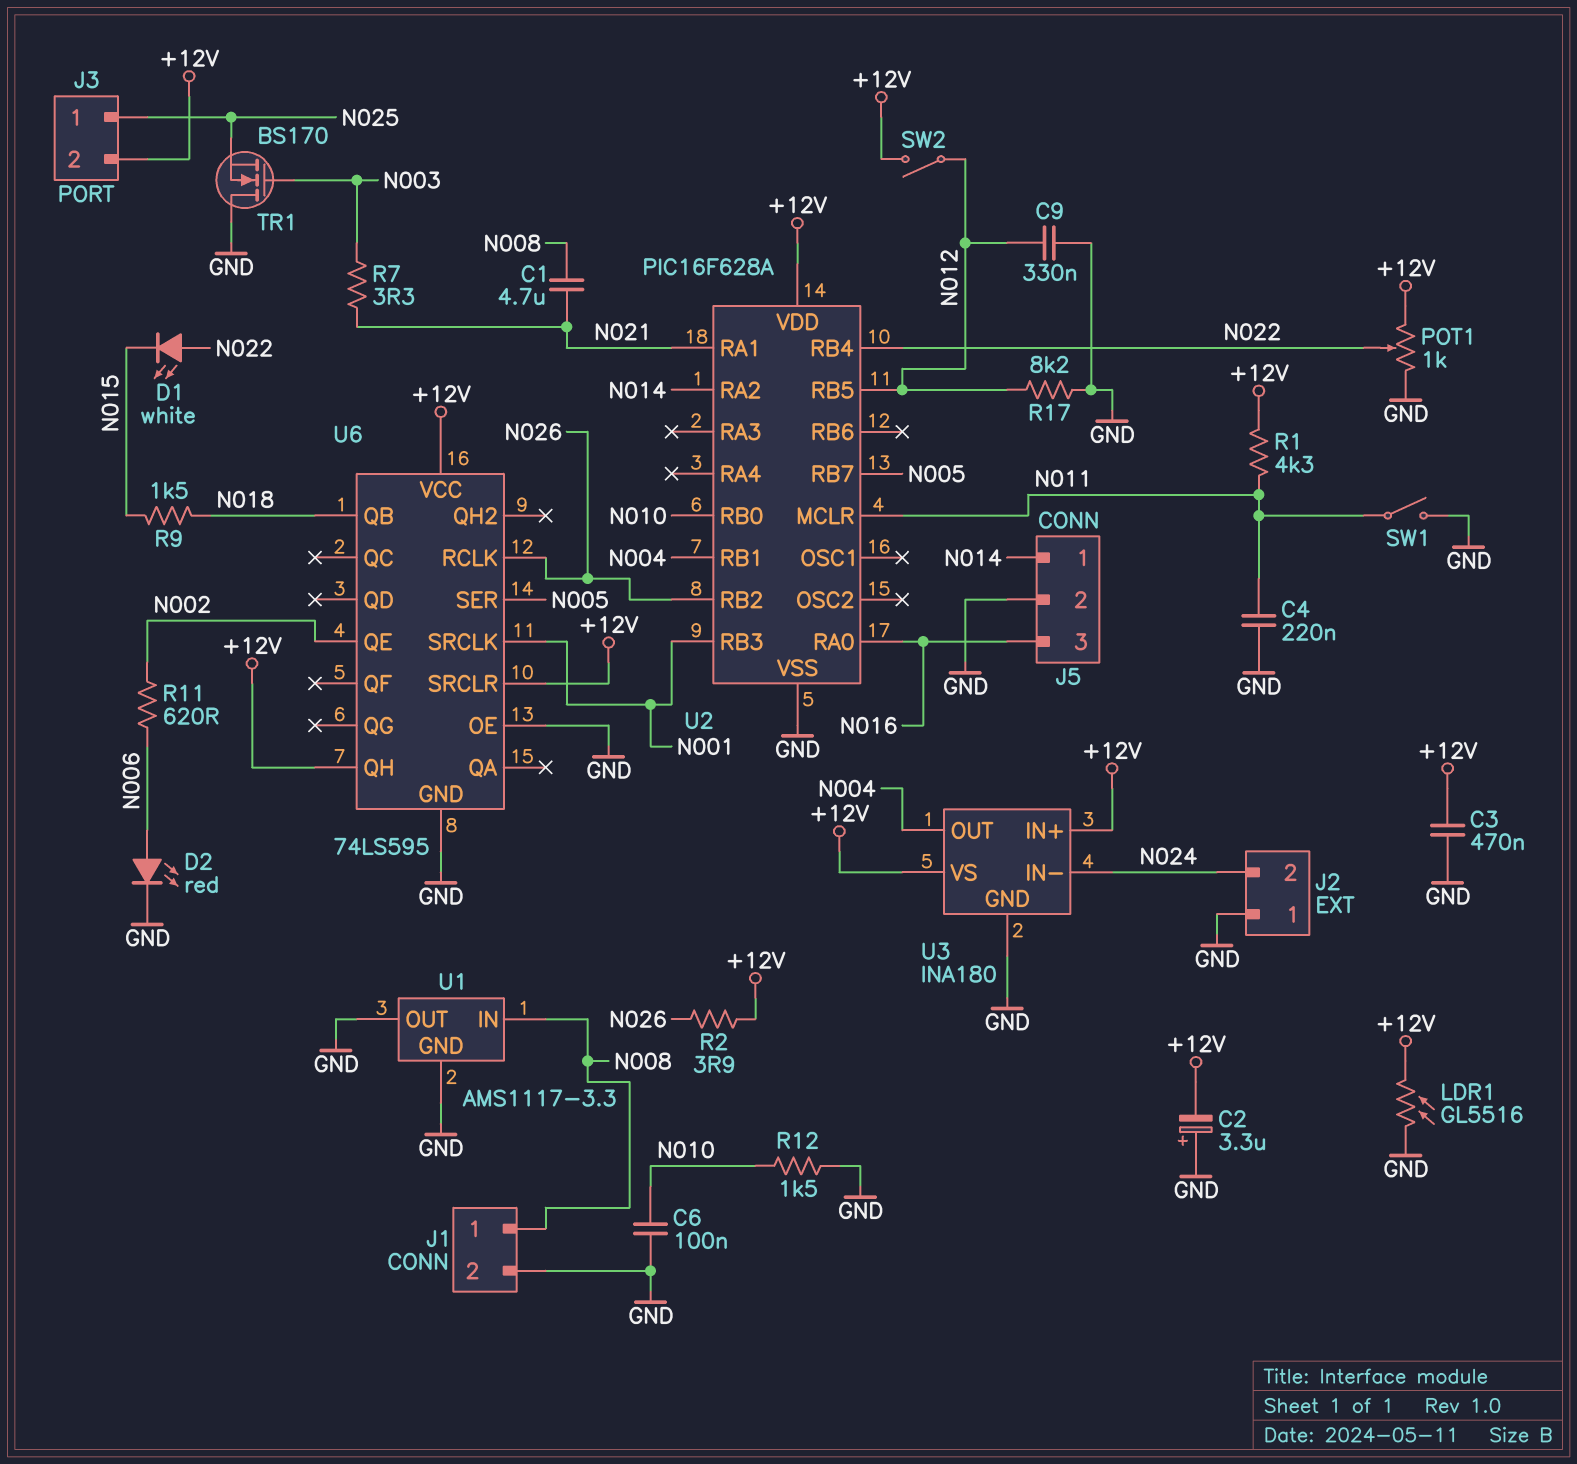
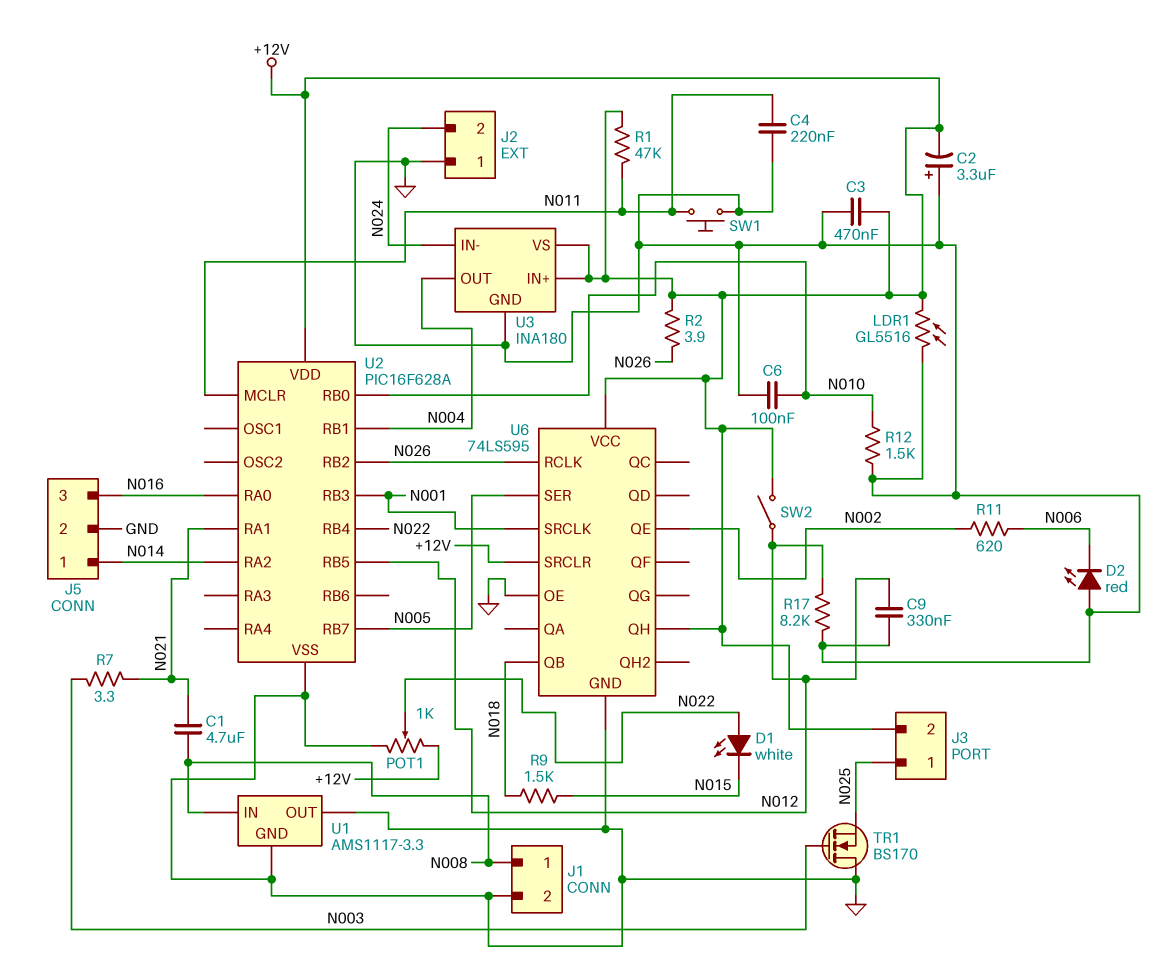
D2: LED red (A N006, K GND) -> LED red (A GND, K N006)
R1: 4.3k (+12V, N011) -> 47k (+12V, N011)
SW1: switch (GND, N011) -> button (GND, N011)

